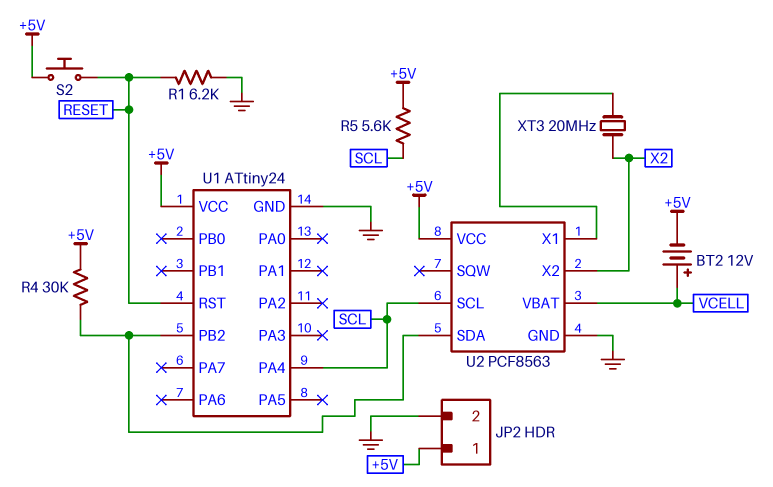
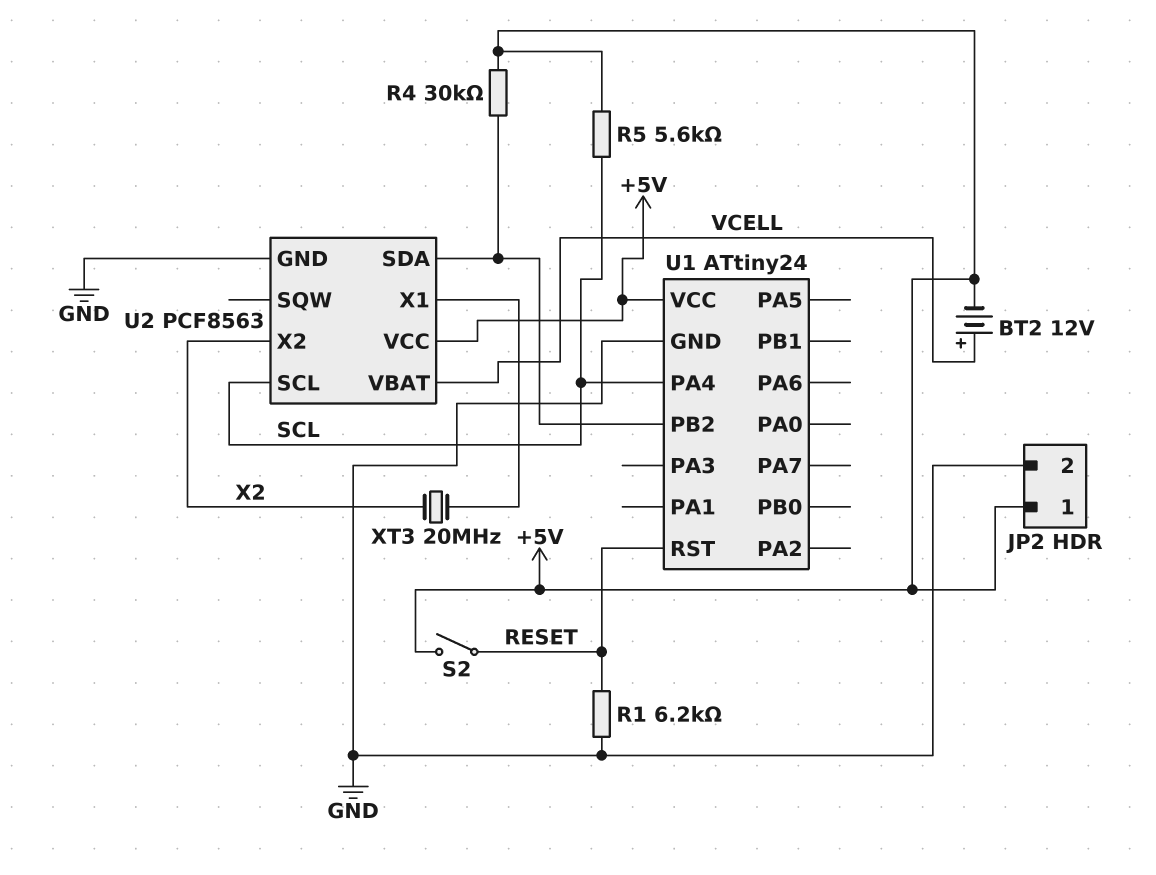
S2: button (+5V, RESET) -> switch (+5V, RESET)

